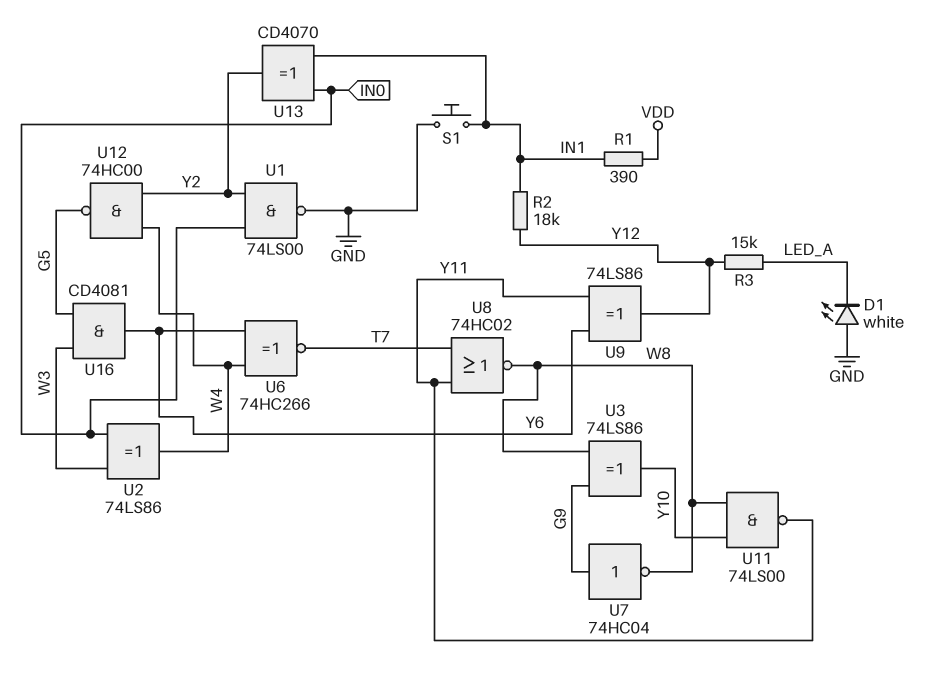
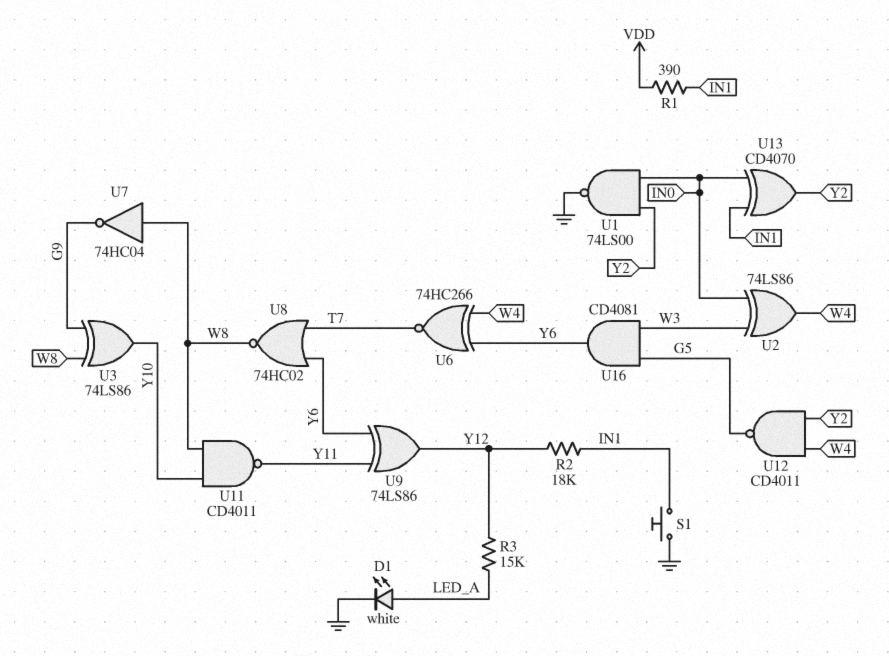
D1: LED white (A GND, K LED_A) -> LED white (A LED_A, K GND)
U7: NOT 74HC04 (in G9, out W8) -> NOT 74HC04 (in W8, out G9)
U8: NOR 74HC02 (in T7, in Y11, out W8) -> NOR 74HC02 (in T7, in Y6, out W8)
U11: NAND 74LS00 (in W8, in Y10, out Y11) -> NAND CD4011 (in W8, in Y10, out Y11)
U12: NAND 74HC00 (in W4, in Y2, out G5) -> NAND CD4011 (in W4, in Y2, out G5)

